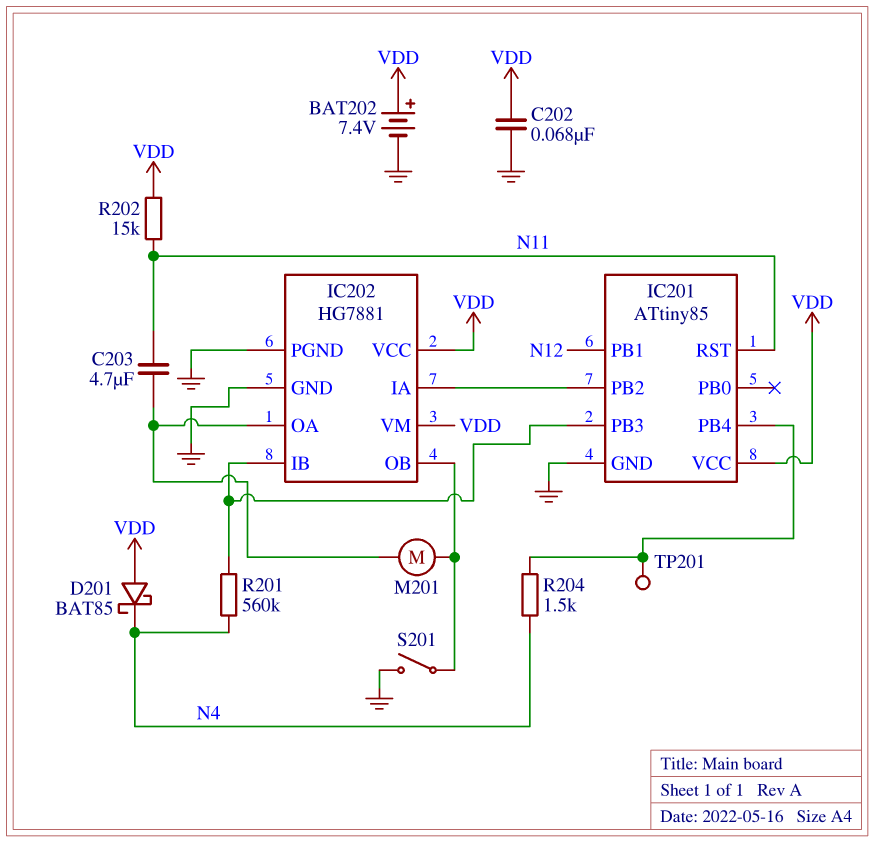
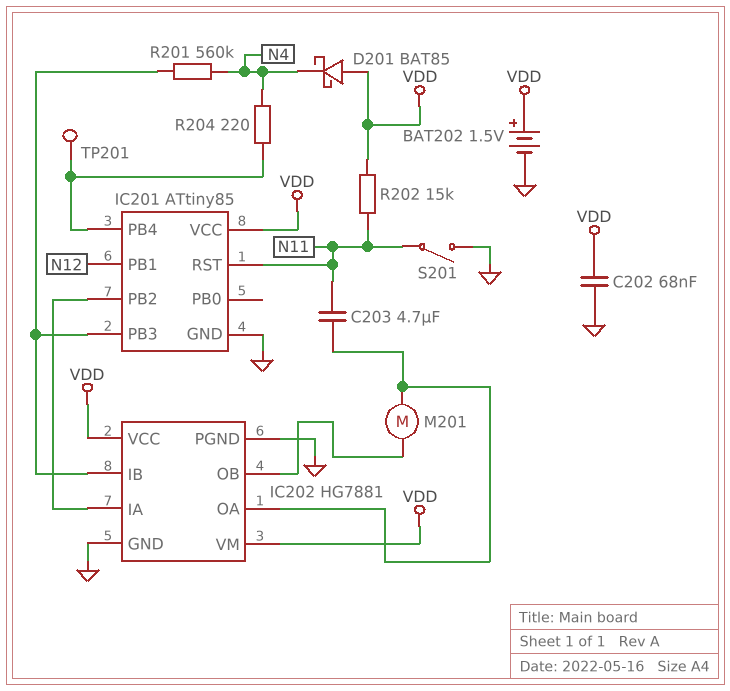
BAT202: 7.4V (plus VDD, minus GND) -> 1.5V (plus VDD, minus GND)
R204: 1.5k (IC201/PB4, N4) -> 220 (IC201/PB4, N4)
S201: switch (GND, IC202/OB) -> switch (GND, N11)

